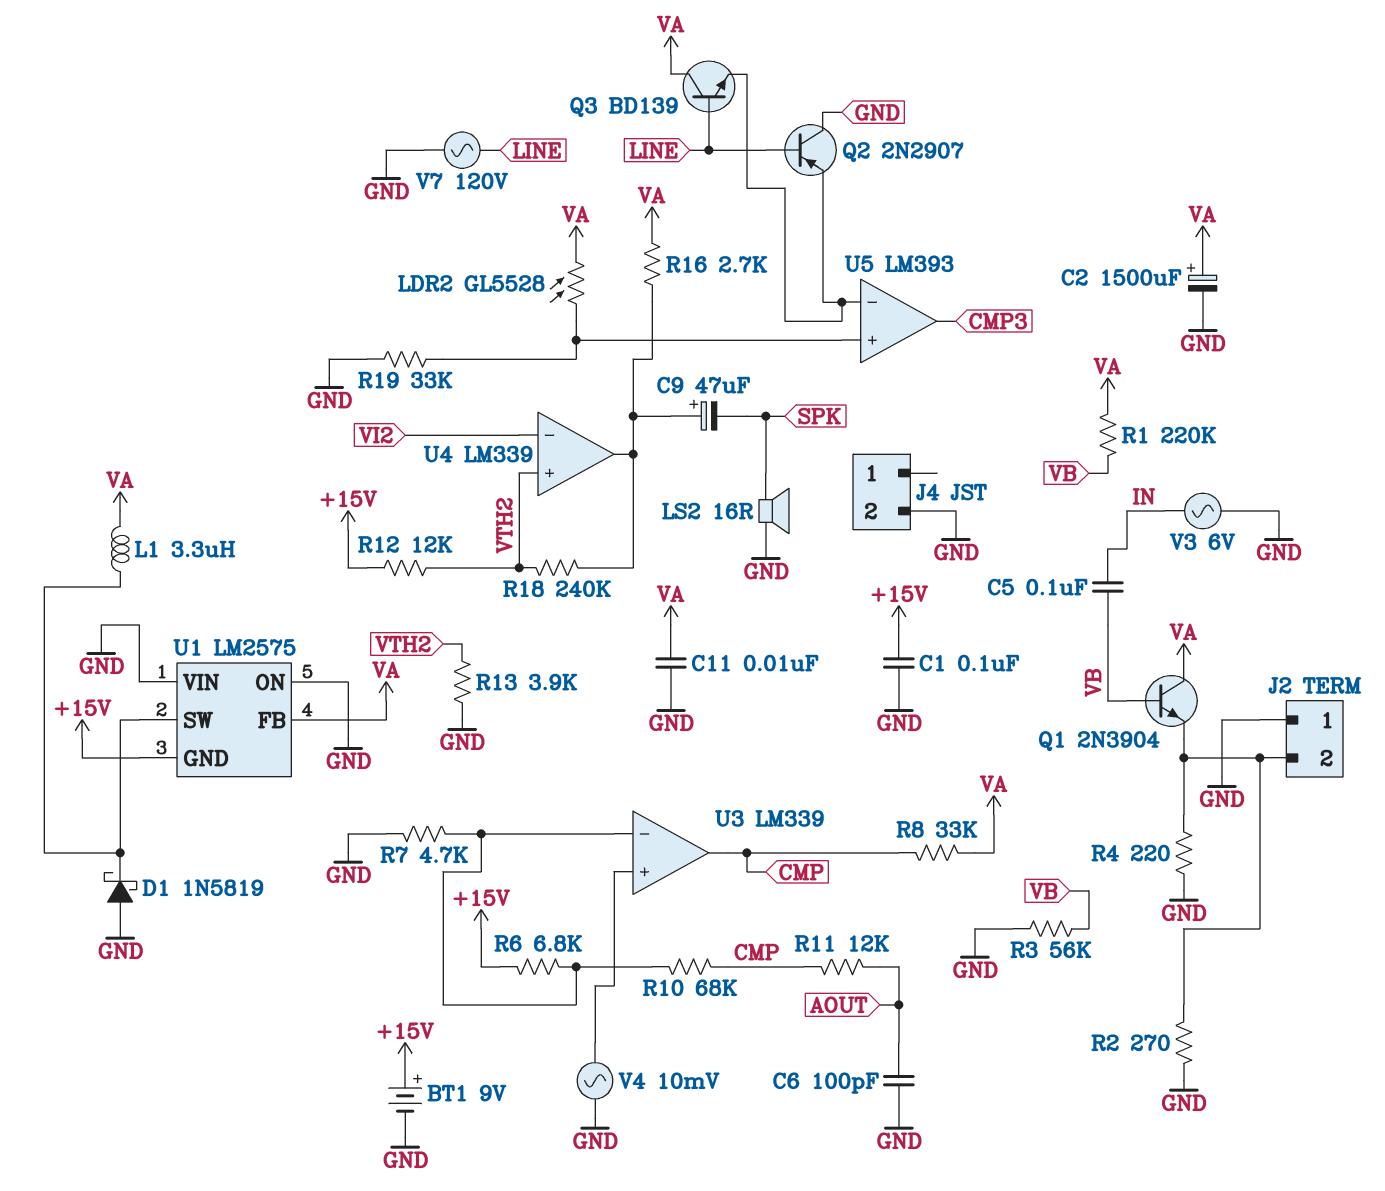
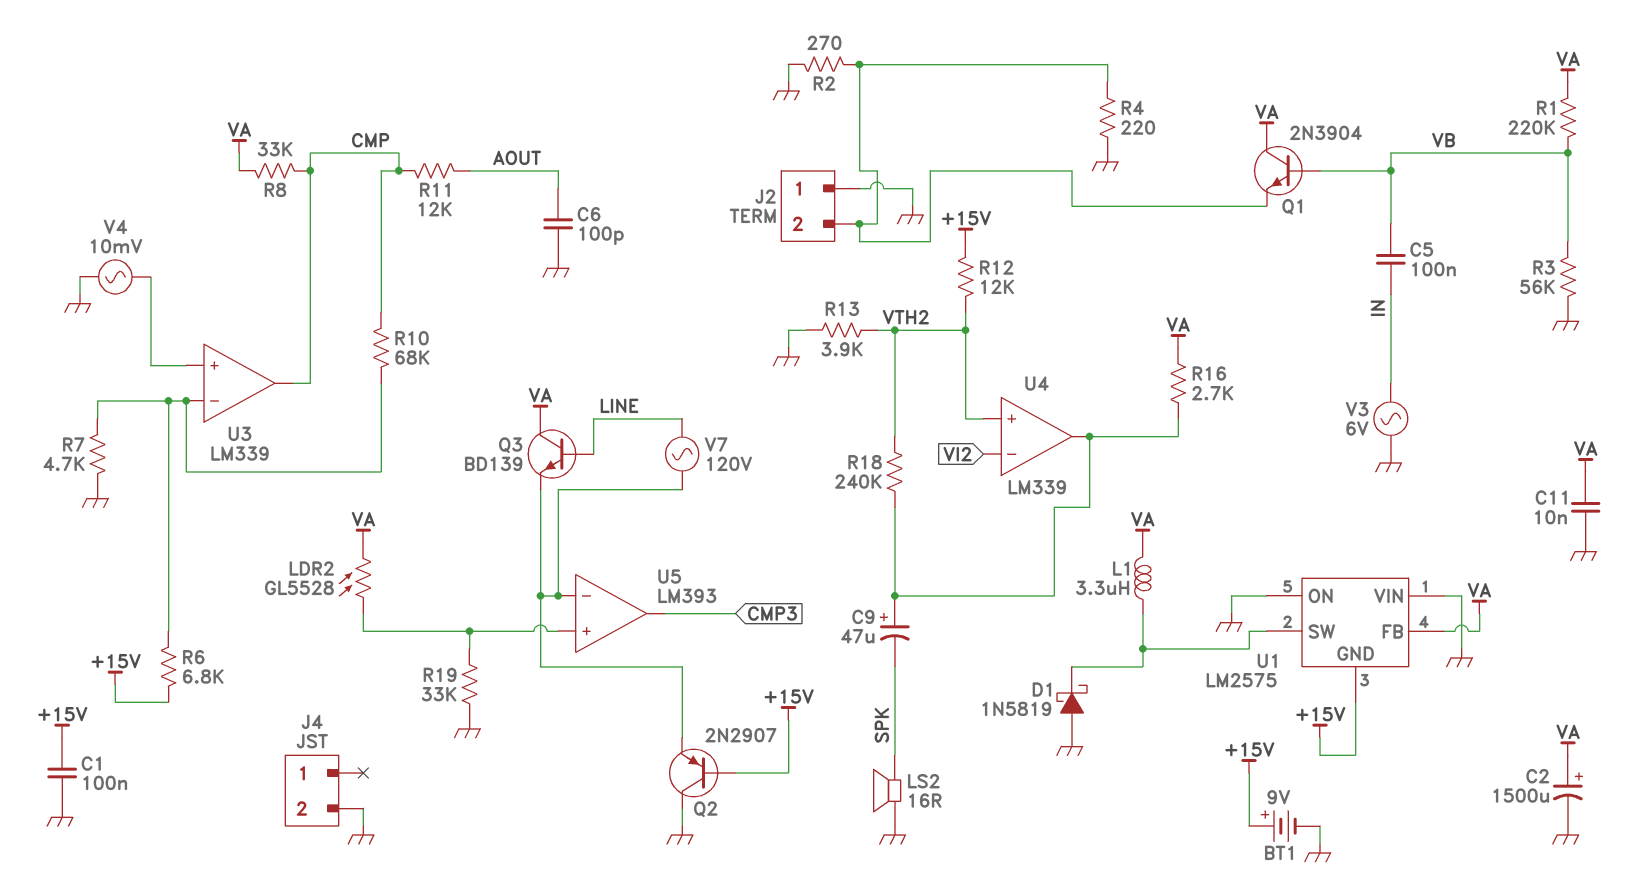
Q2: PNP 2N2907 (B LINE, C GND, E U5/in-) -> PNP 2N2907 (B +15V, C GND, E U5/in-)
V7: AC 120V (GND, LINE) -> AC 120V (LINE, U5/in-)

